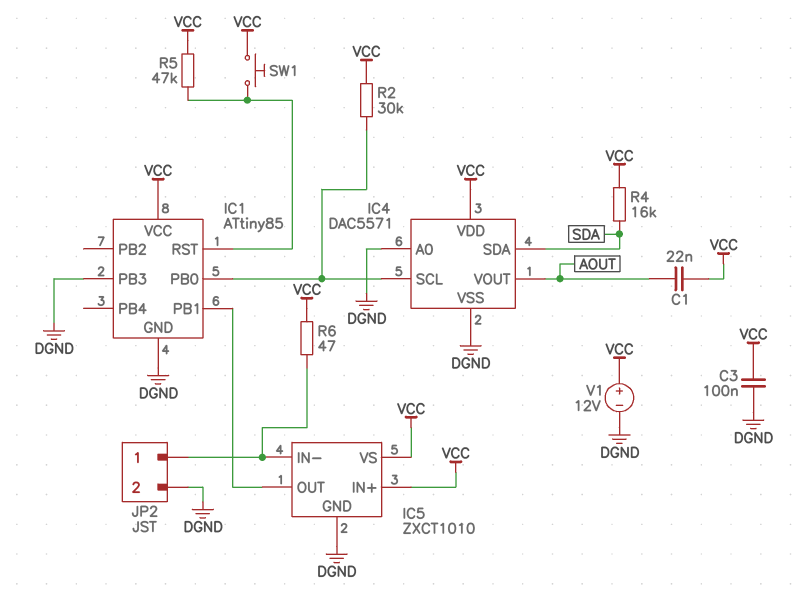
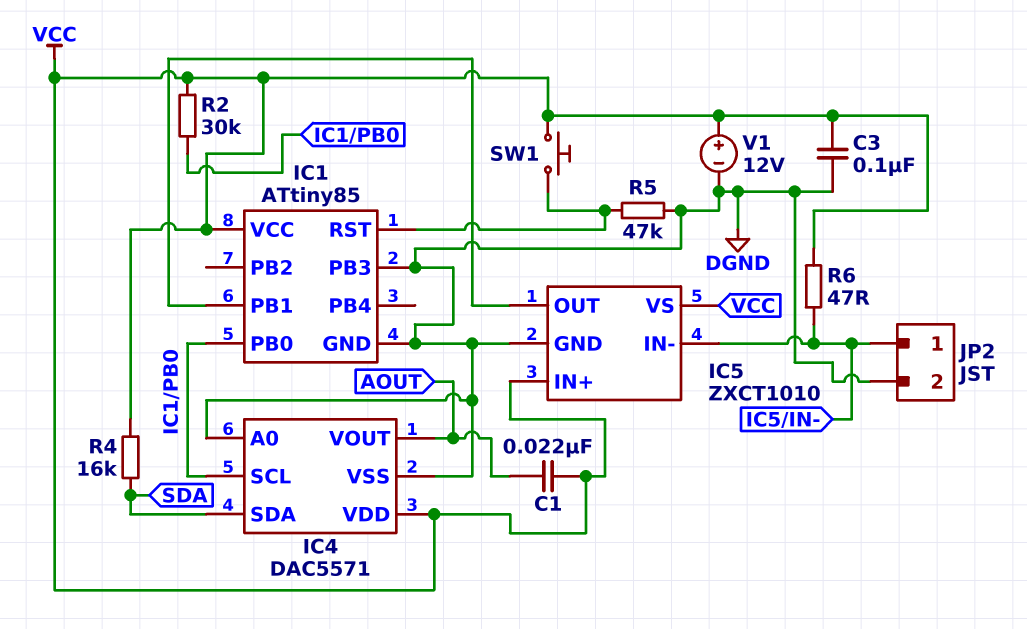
R5: 47k (IC1/RST, VCC) -> 47k (DGND, IC1/RST)

